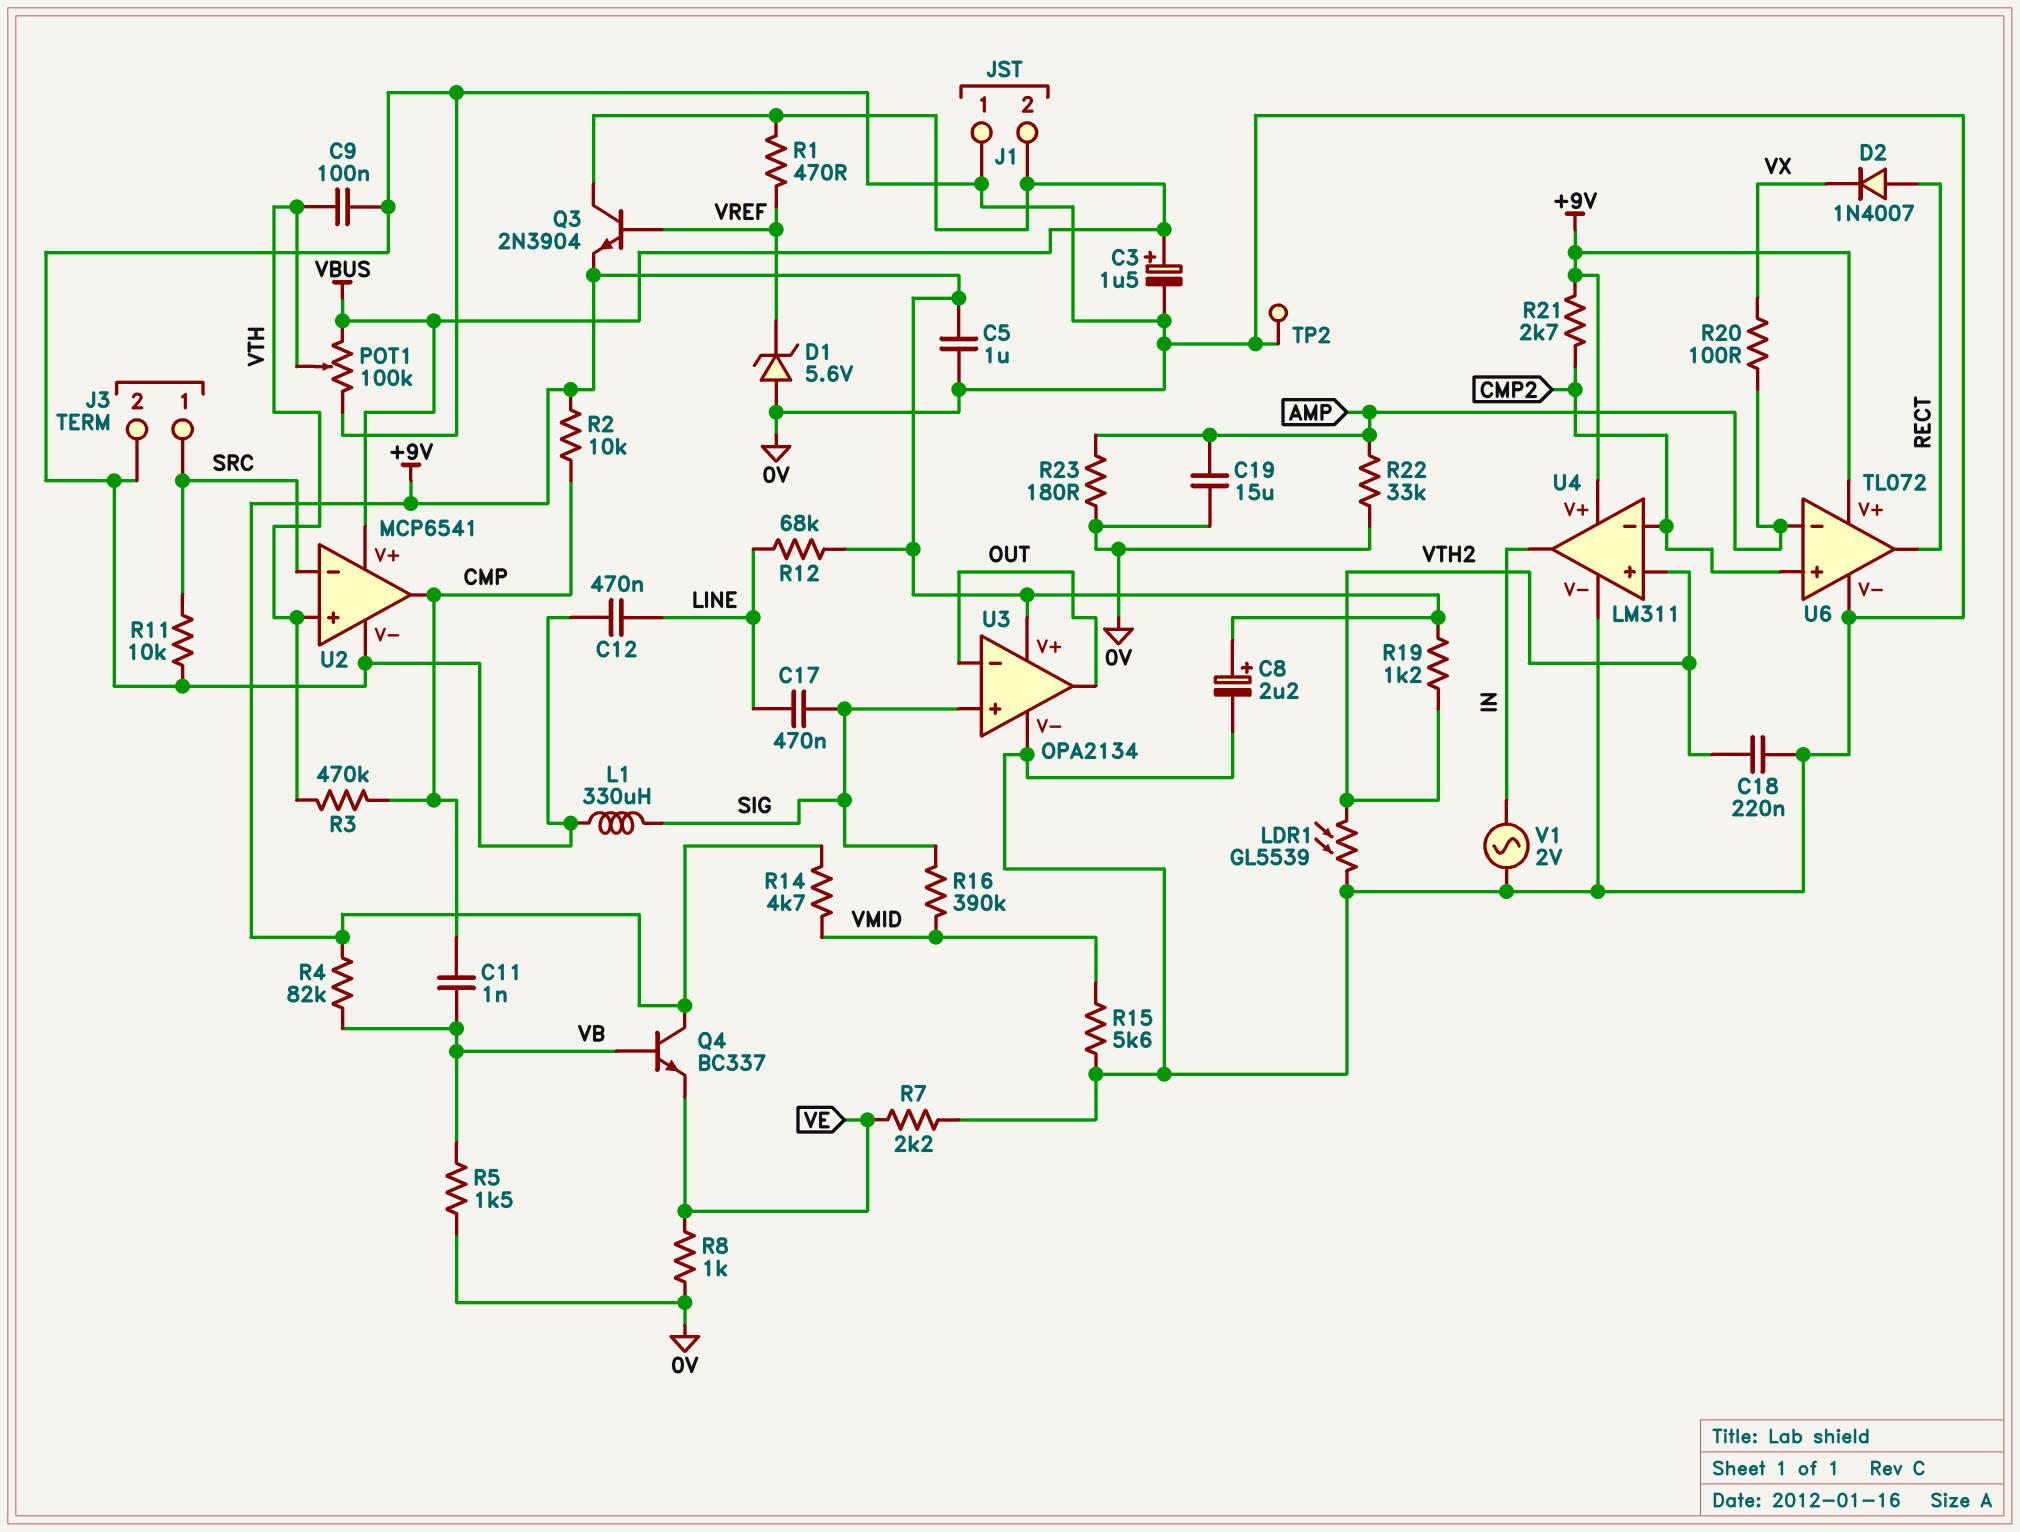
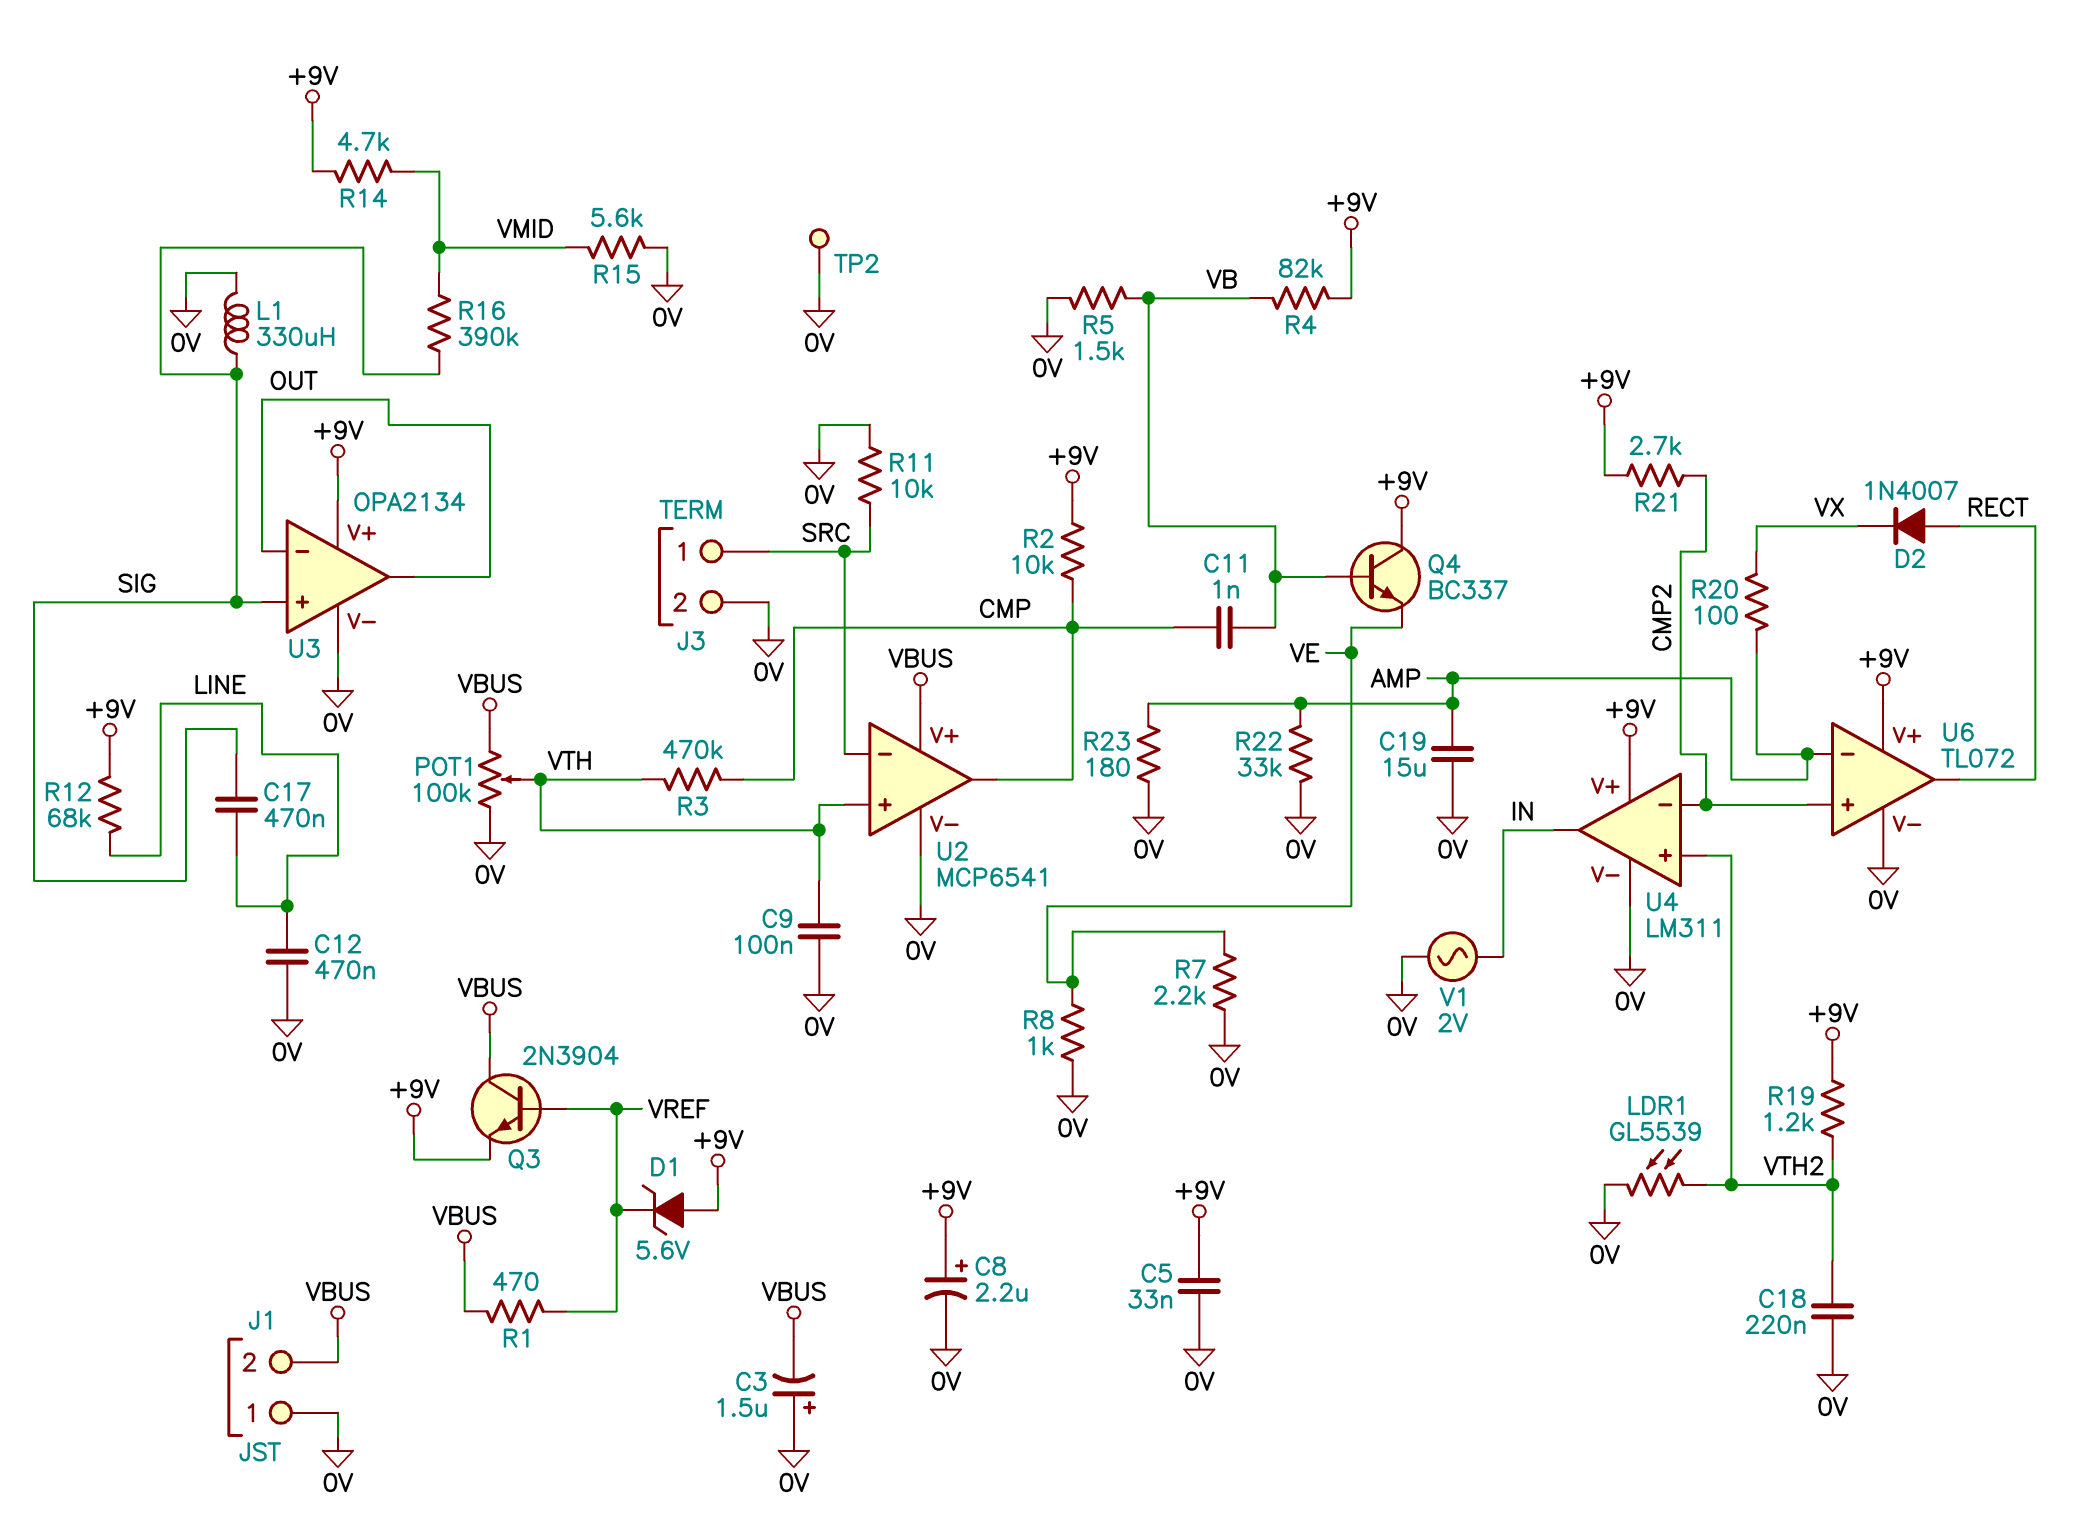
C3: 1.5uF (plus VBUS, minus 0V) -> 1.5uF (plus 0V, minus VBUS)
C5: 1uF (+9V, 0V) -> 33nF (+9V, 0V)
D1: zener 5.6V (A 0V, K VREF) -> zener 5.6V (A +9V, K VREF)

